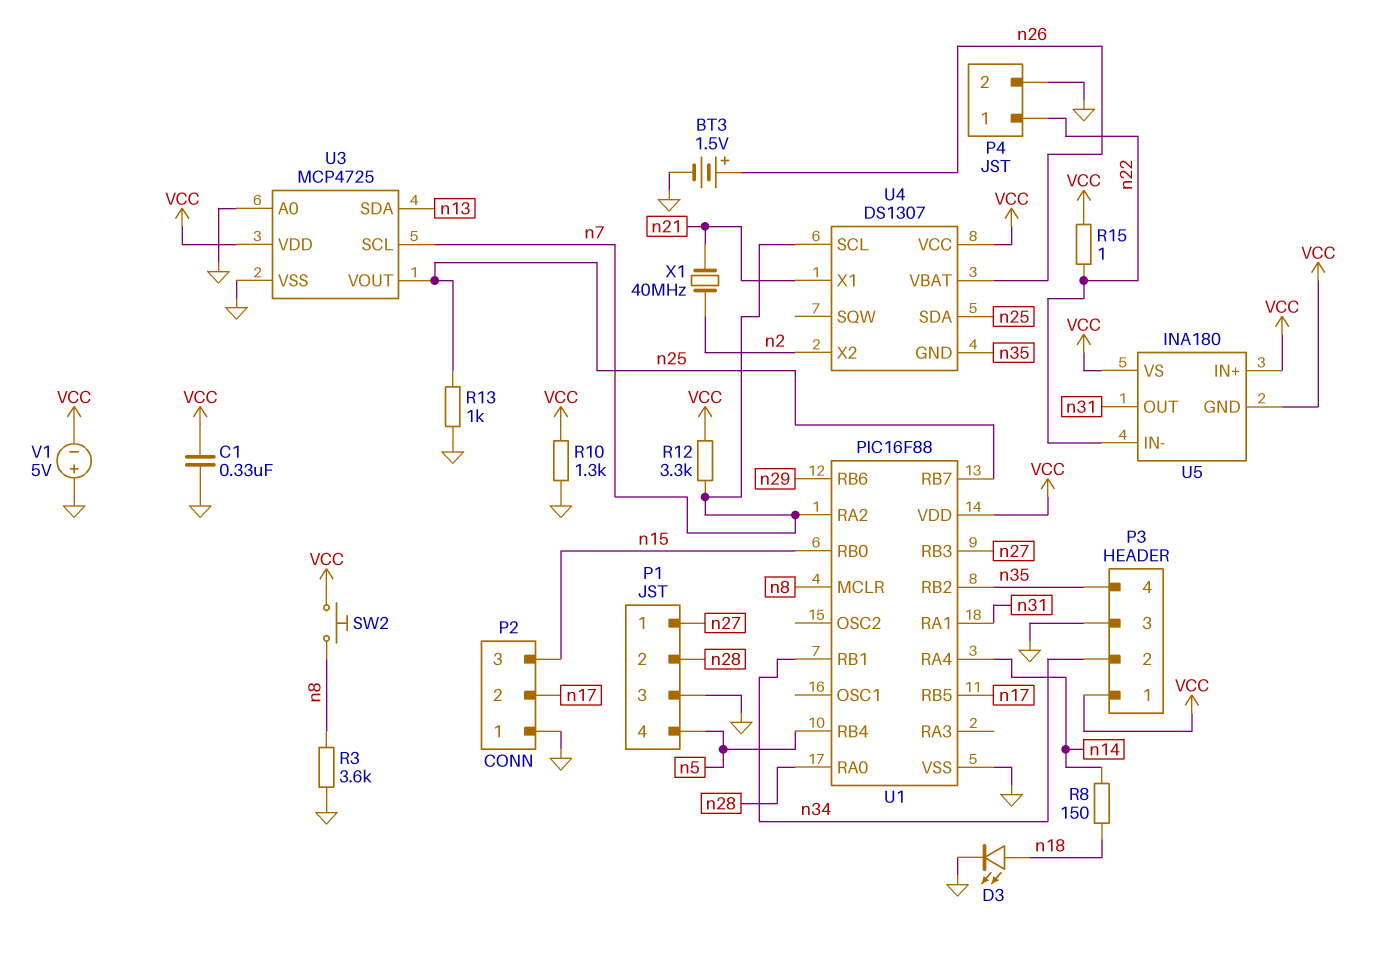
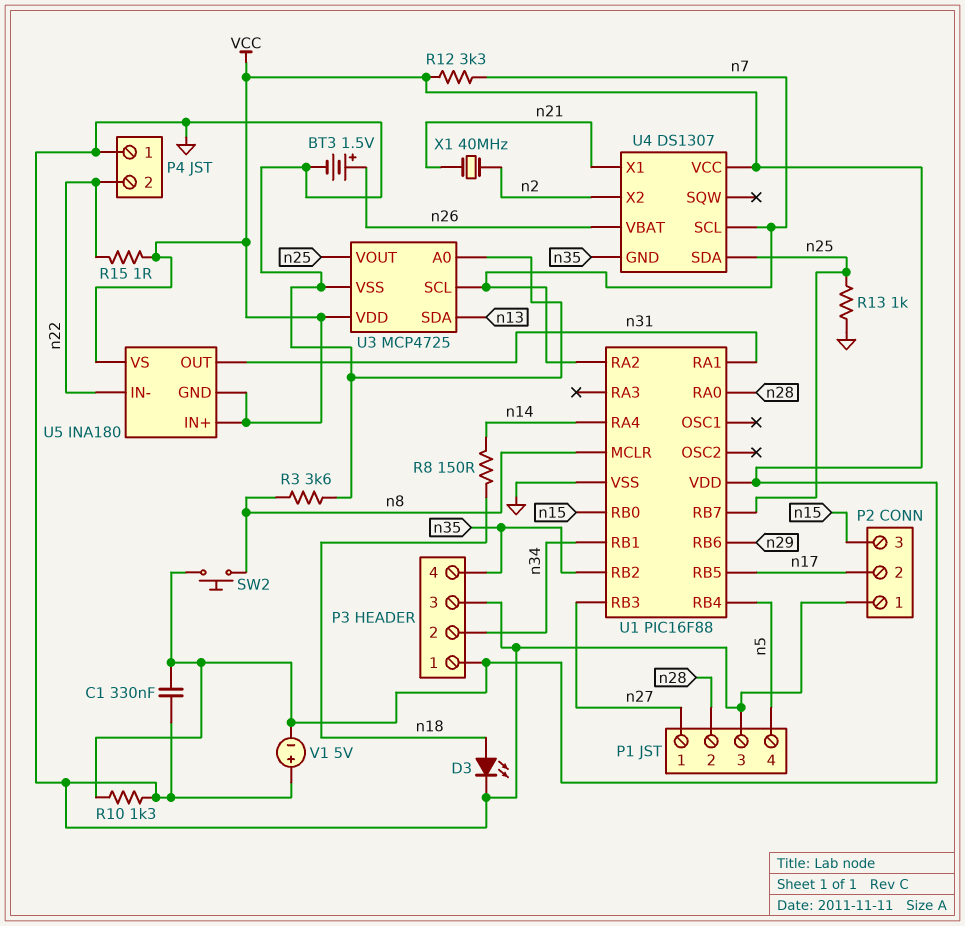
P4 pin 1: n22 -> GND
P4 pin 2: GND -> n22

